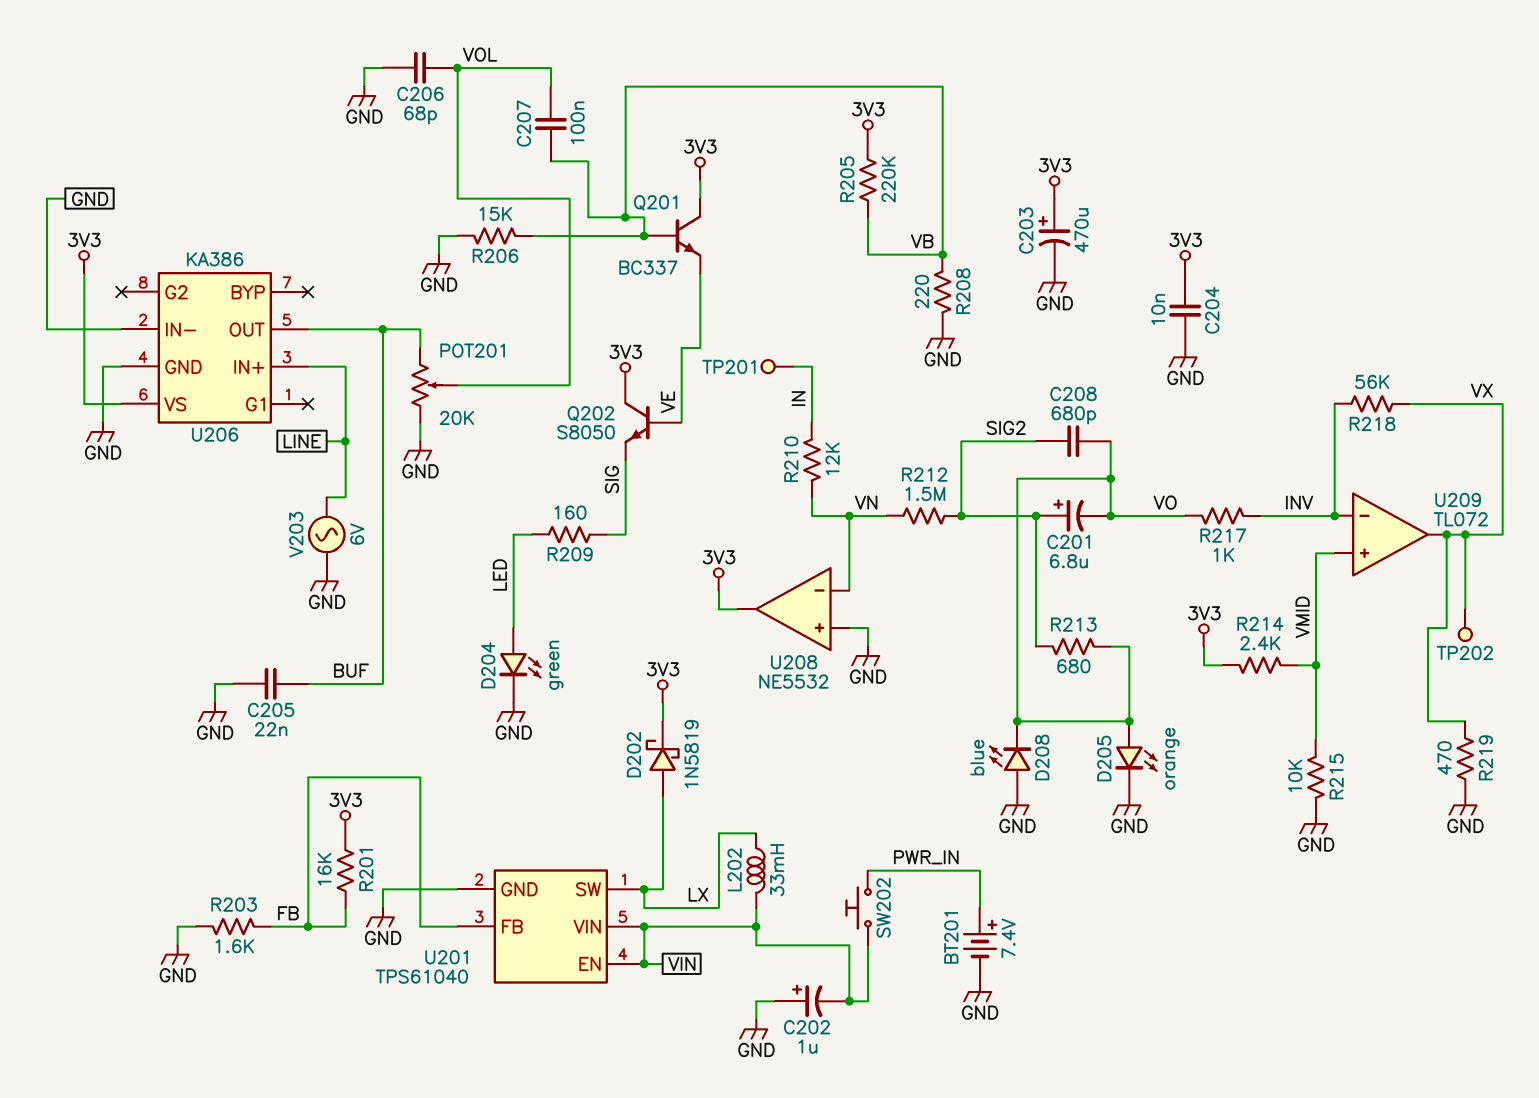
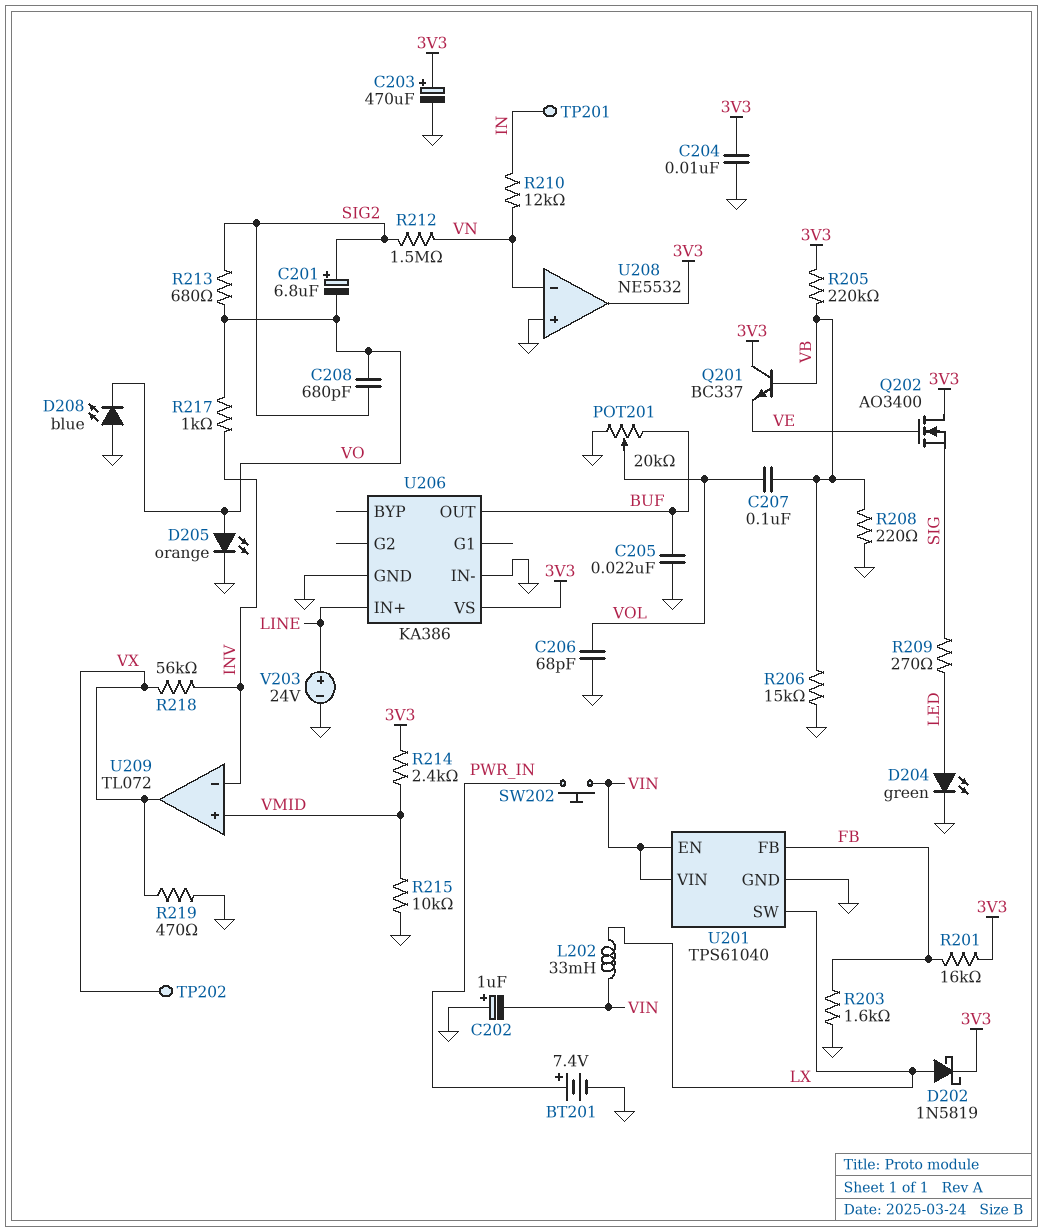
Q202: NPN S8050 (B VE, C 3V3, E SIG) -> NMOS AO3400 (G VE, D 3V3, S SIG)
R209: 160 (LED, SIG) -> 270 (LED, SIG)
V203: AC 6V (GND, LINE) -> 24V (plus LINE, minus GND)

